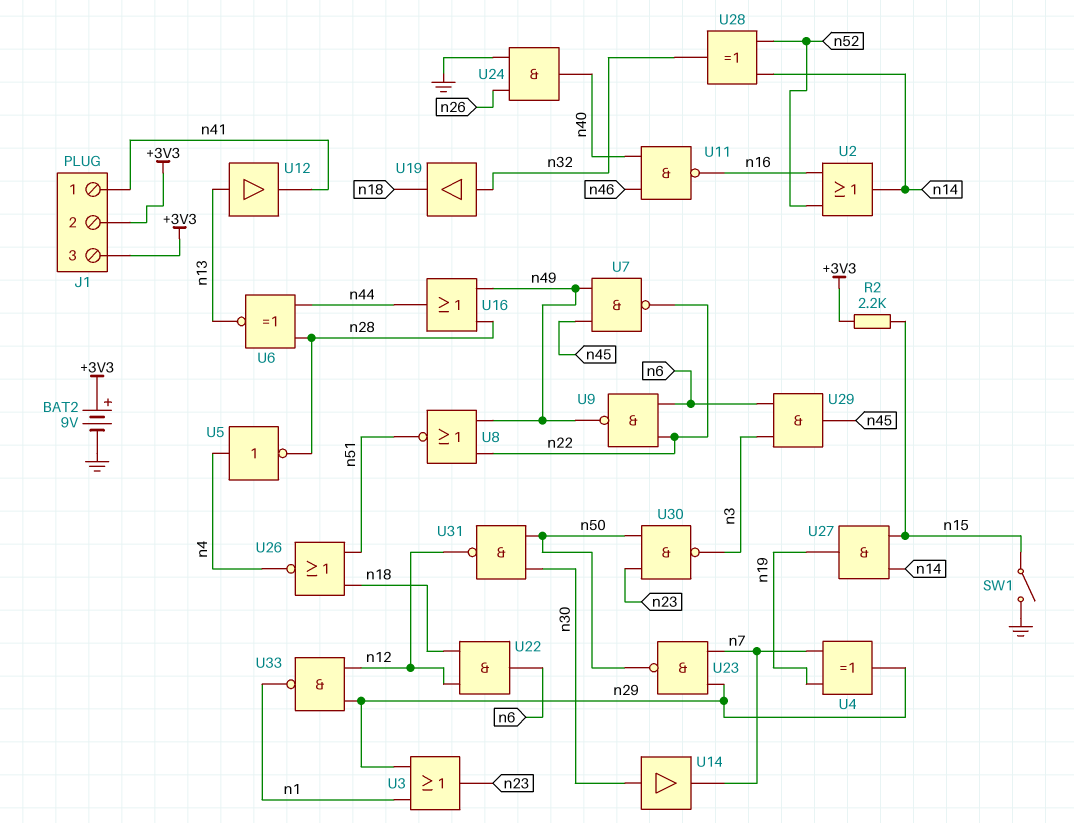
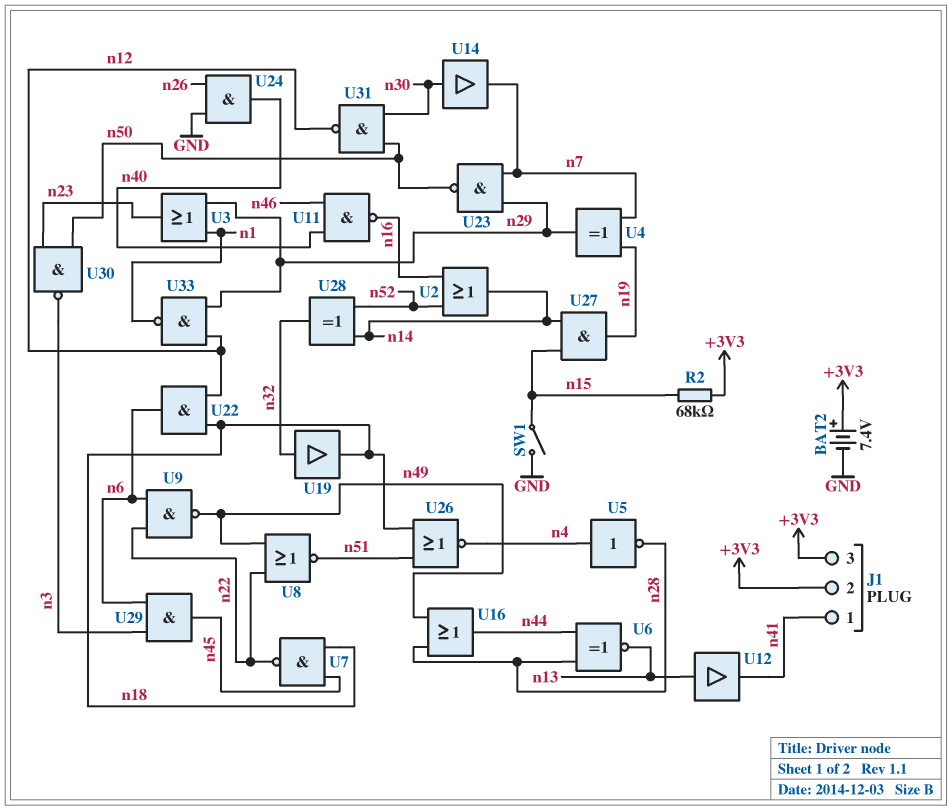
BAT2: 9V (plus +3V3, minus GND) -> 7.4V (plus +3V3, minus GND)
R2: 2.2k (+3V3, n15) -> 68k (+3V3, n15)
U7: NAND (in n45, in n49, out n22) -> NAND (in n18, in n45, out n22)

